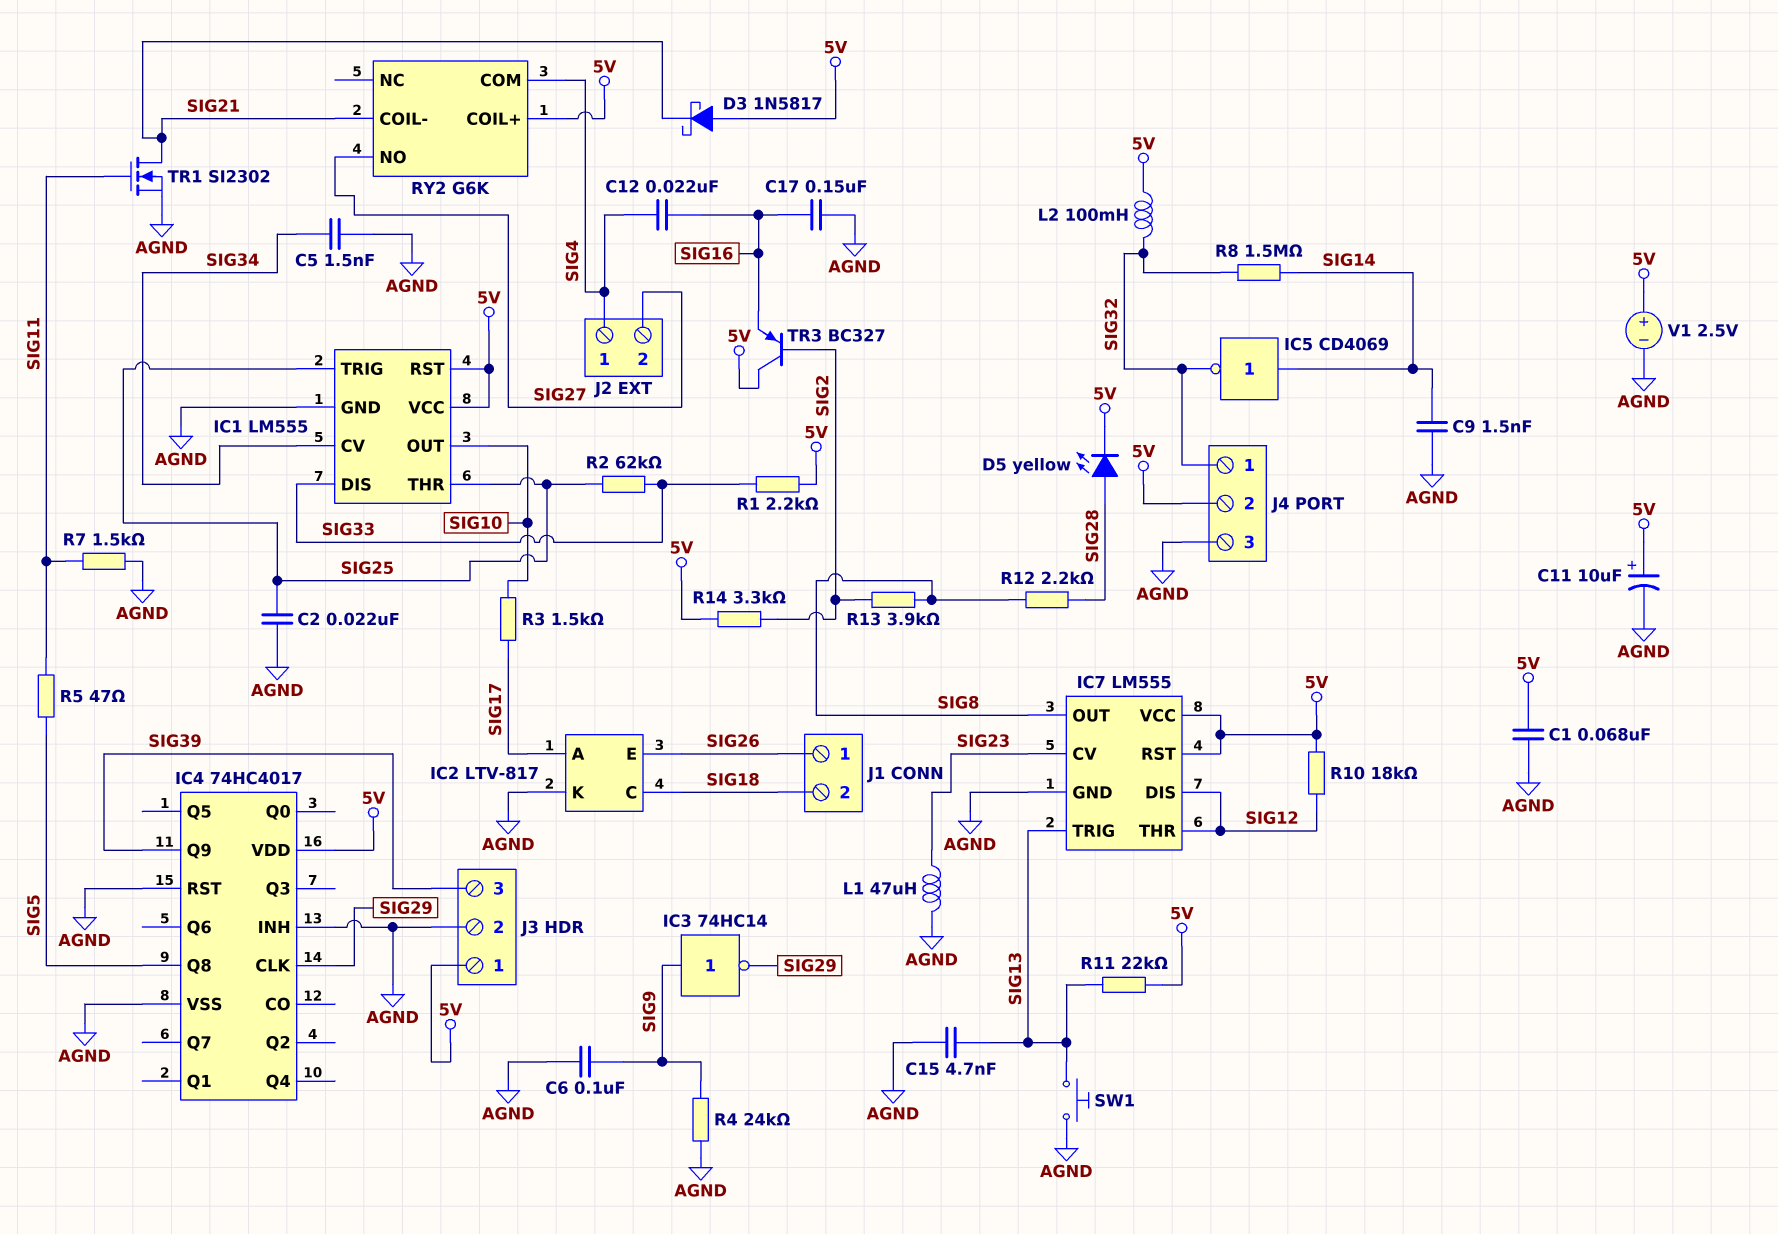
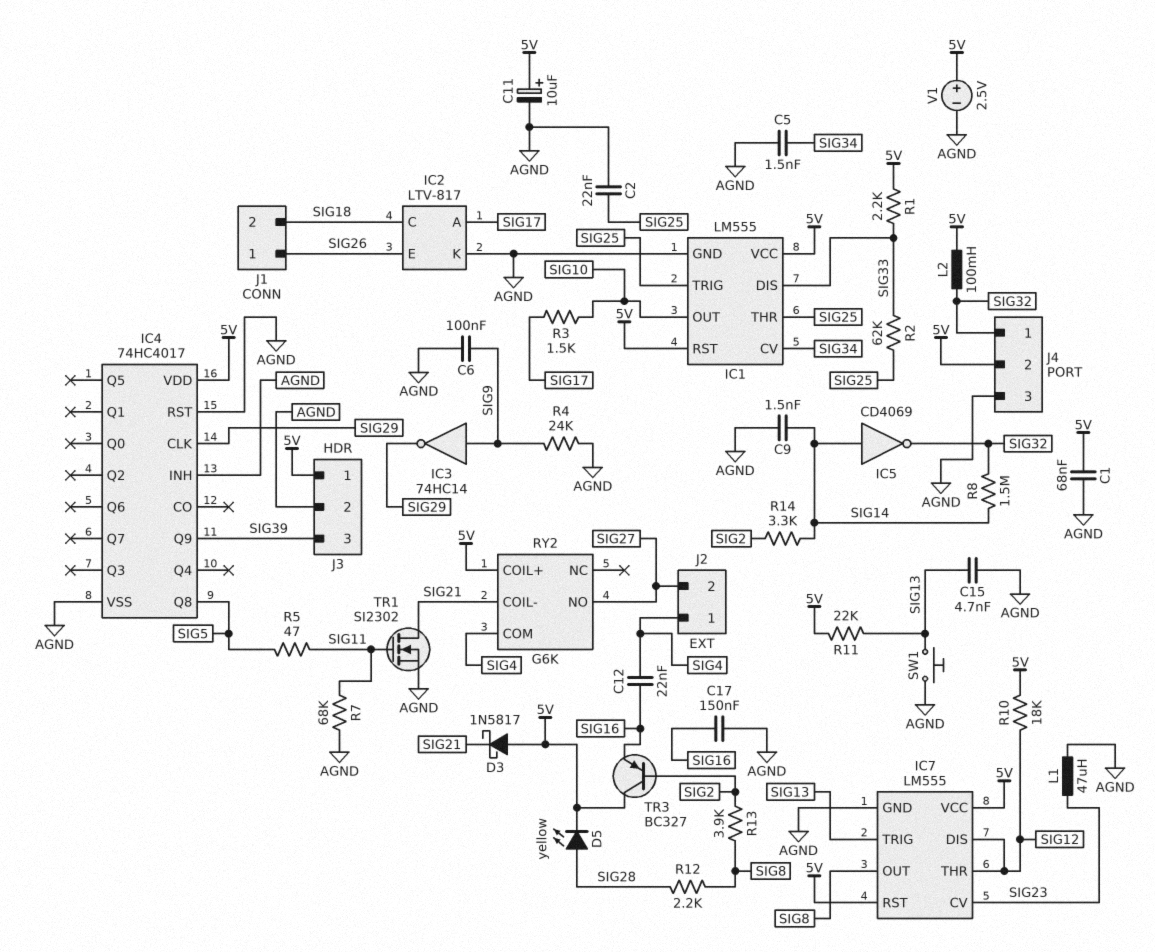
R7: 1.5k (AGND, SIG11) -> 68k (AGND, SIG11)
R14: 3.3k (5V, SIG2) -> 3.3k (SIG2, SIG14)

